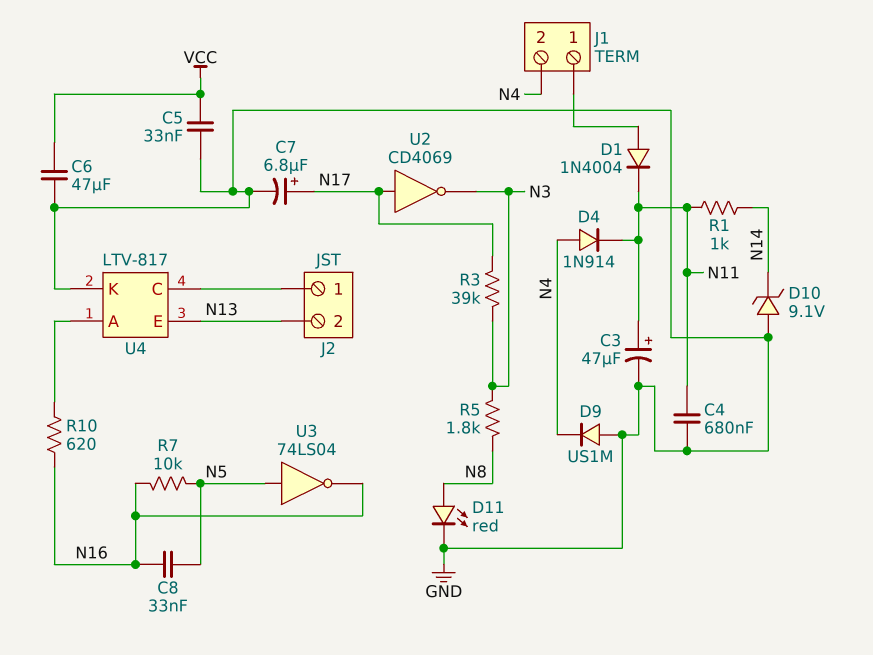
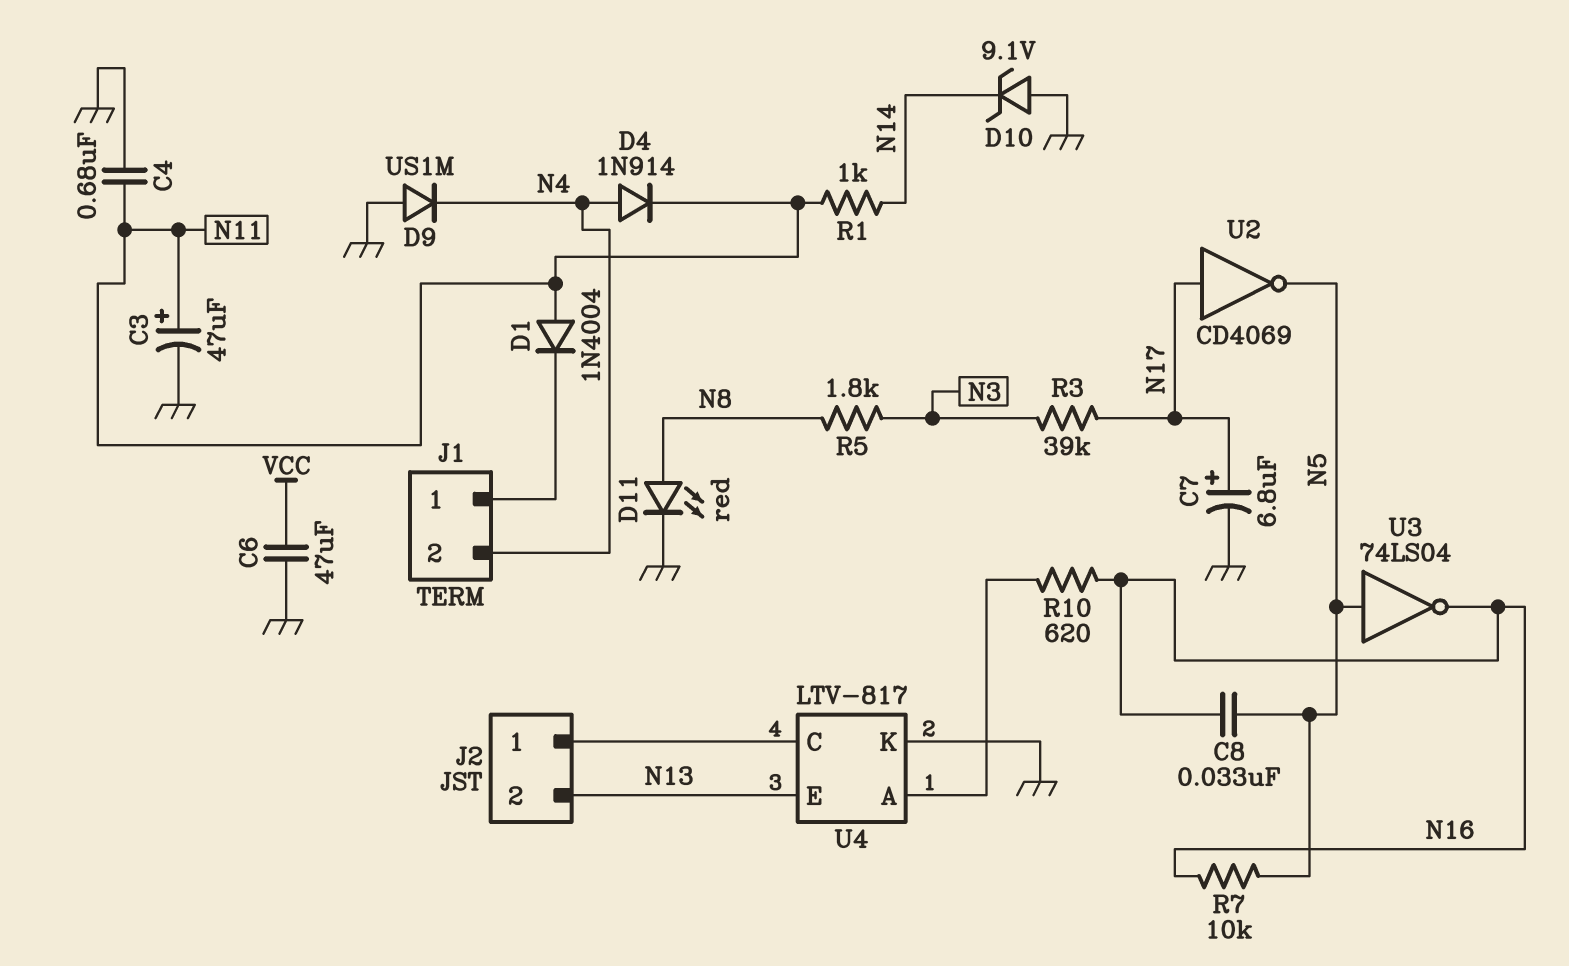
C5: 33nF (GND, VCC) -> none
D1: diode 1N4004 (A J1/1, K N11) -> diode 1N4004 (A N11, K J1/1)
U2: NOT CD4069 (in N17, out N3) -> NOT CD4069 (in N17, out N5)

